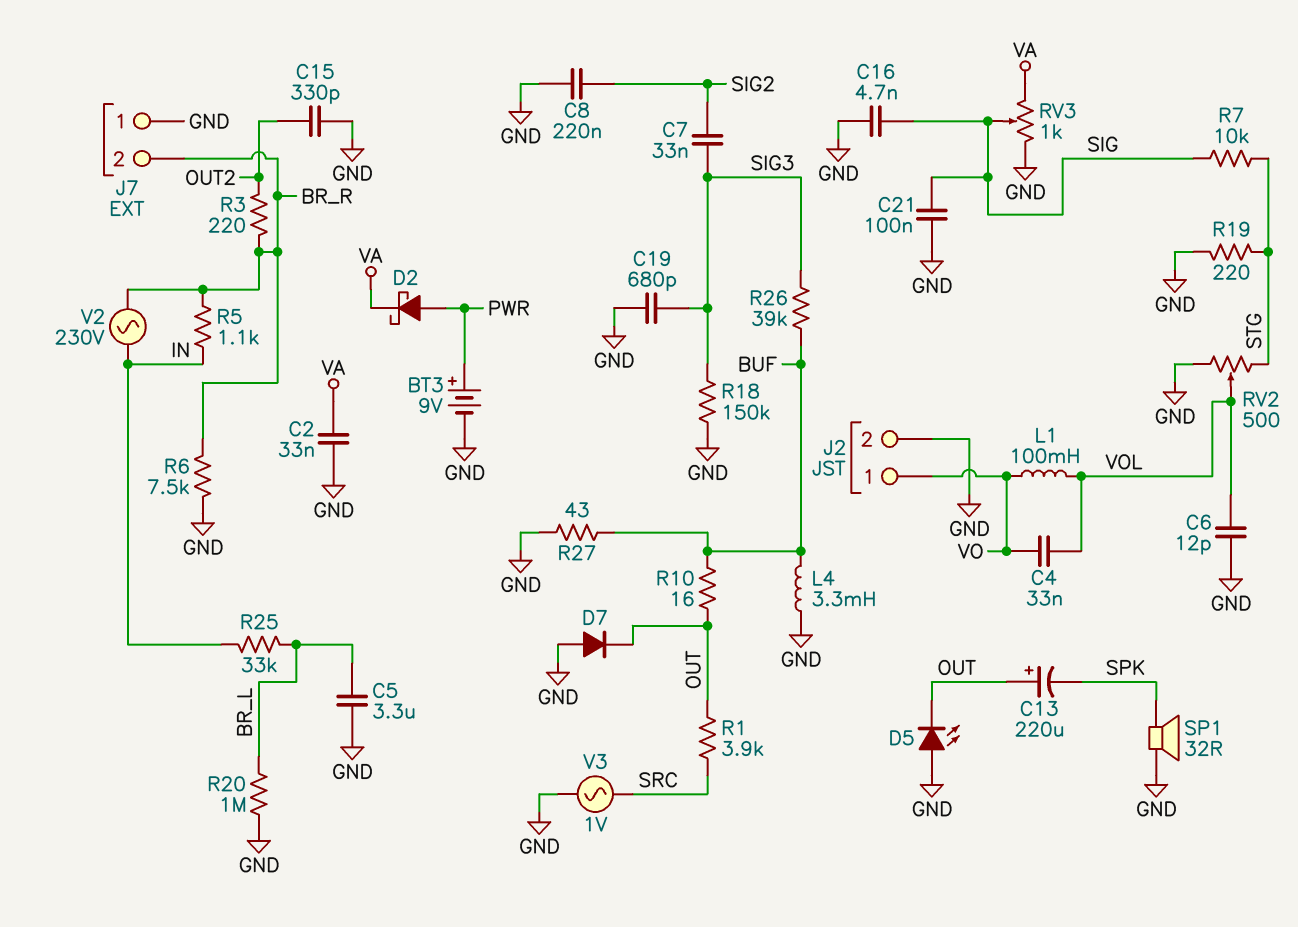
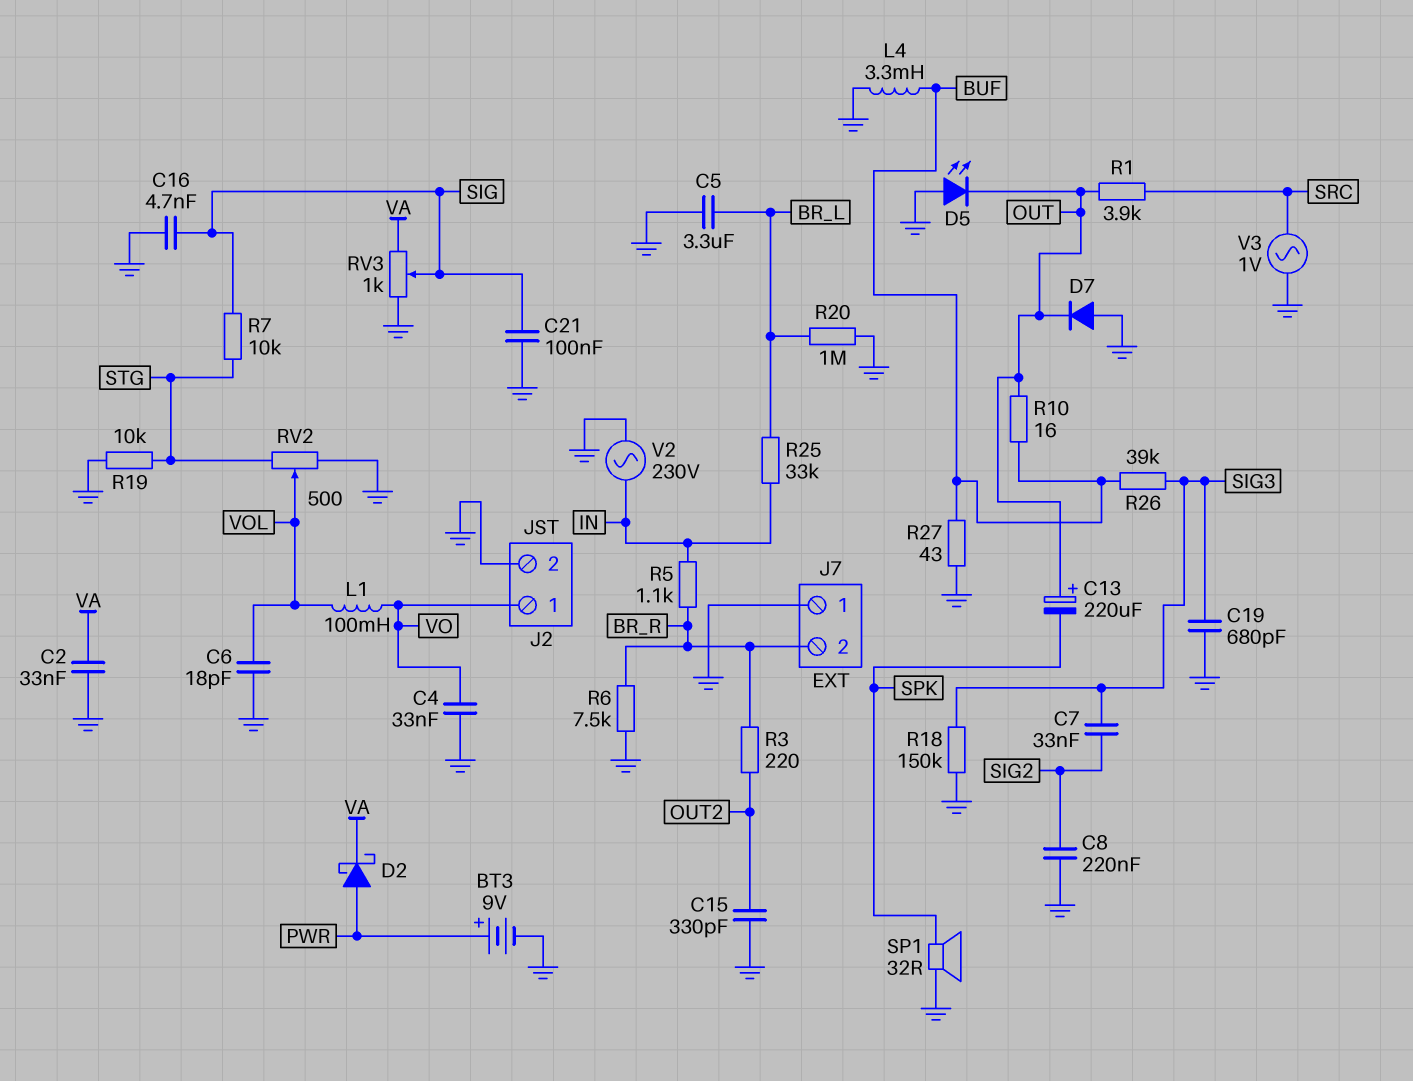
C4: 33nF (VO, VOL) -> 33nF (GND, VO)
C6: 12pF (GND, VOL) -> 18pF (GND, VOL)
R19: 220 (GND, STG) -> 10k (GND, STG)
V2: AC 230V (BR_R, IN) -> AC 230V (GND, IN)

